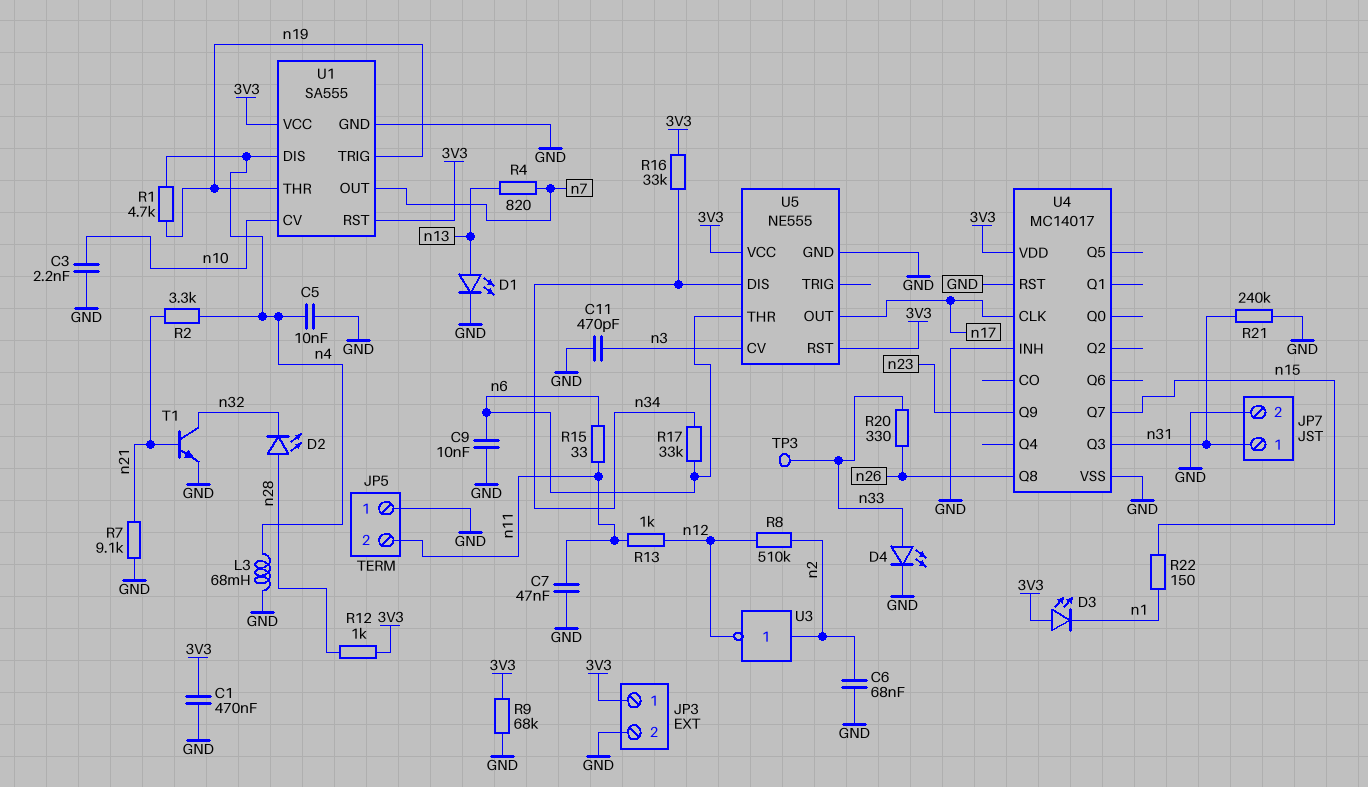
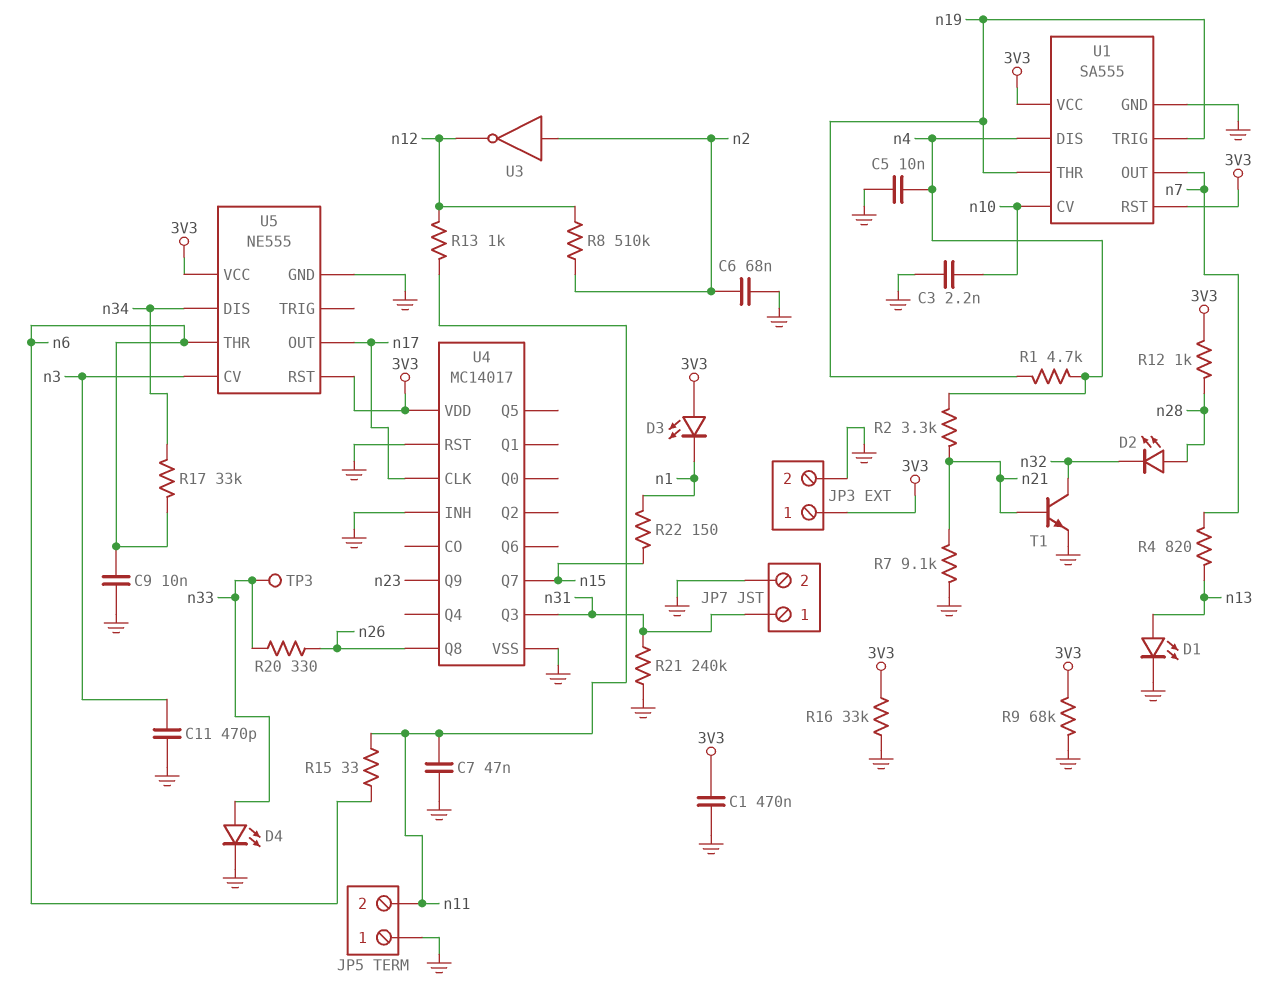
L3: 68mH (GND, n4) -> none
R16: 33k (3V3, n34) -> 33k (3V3, GND)

